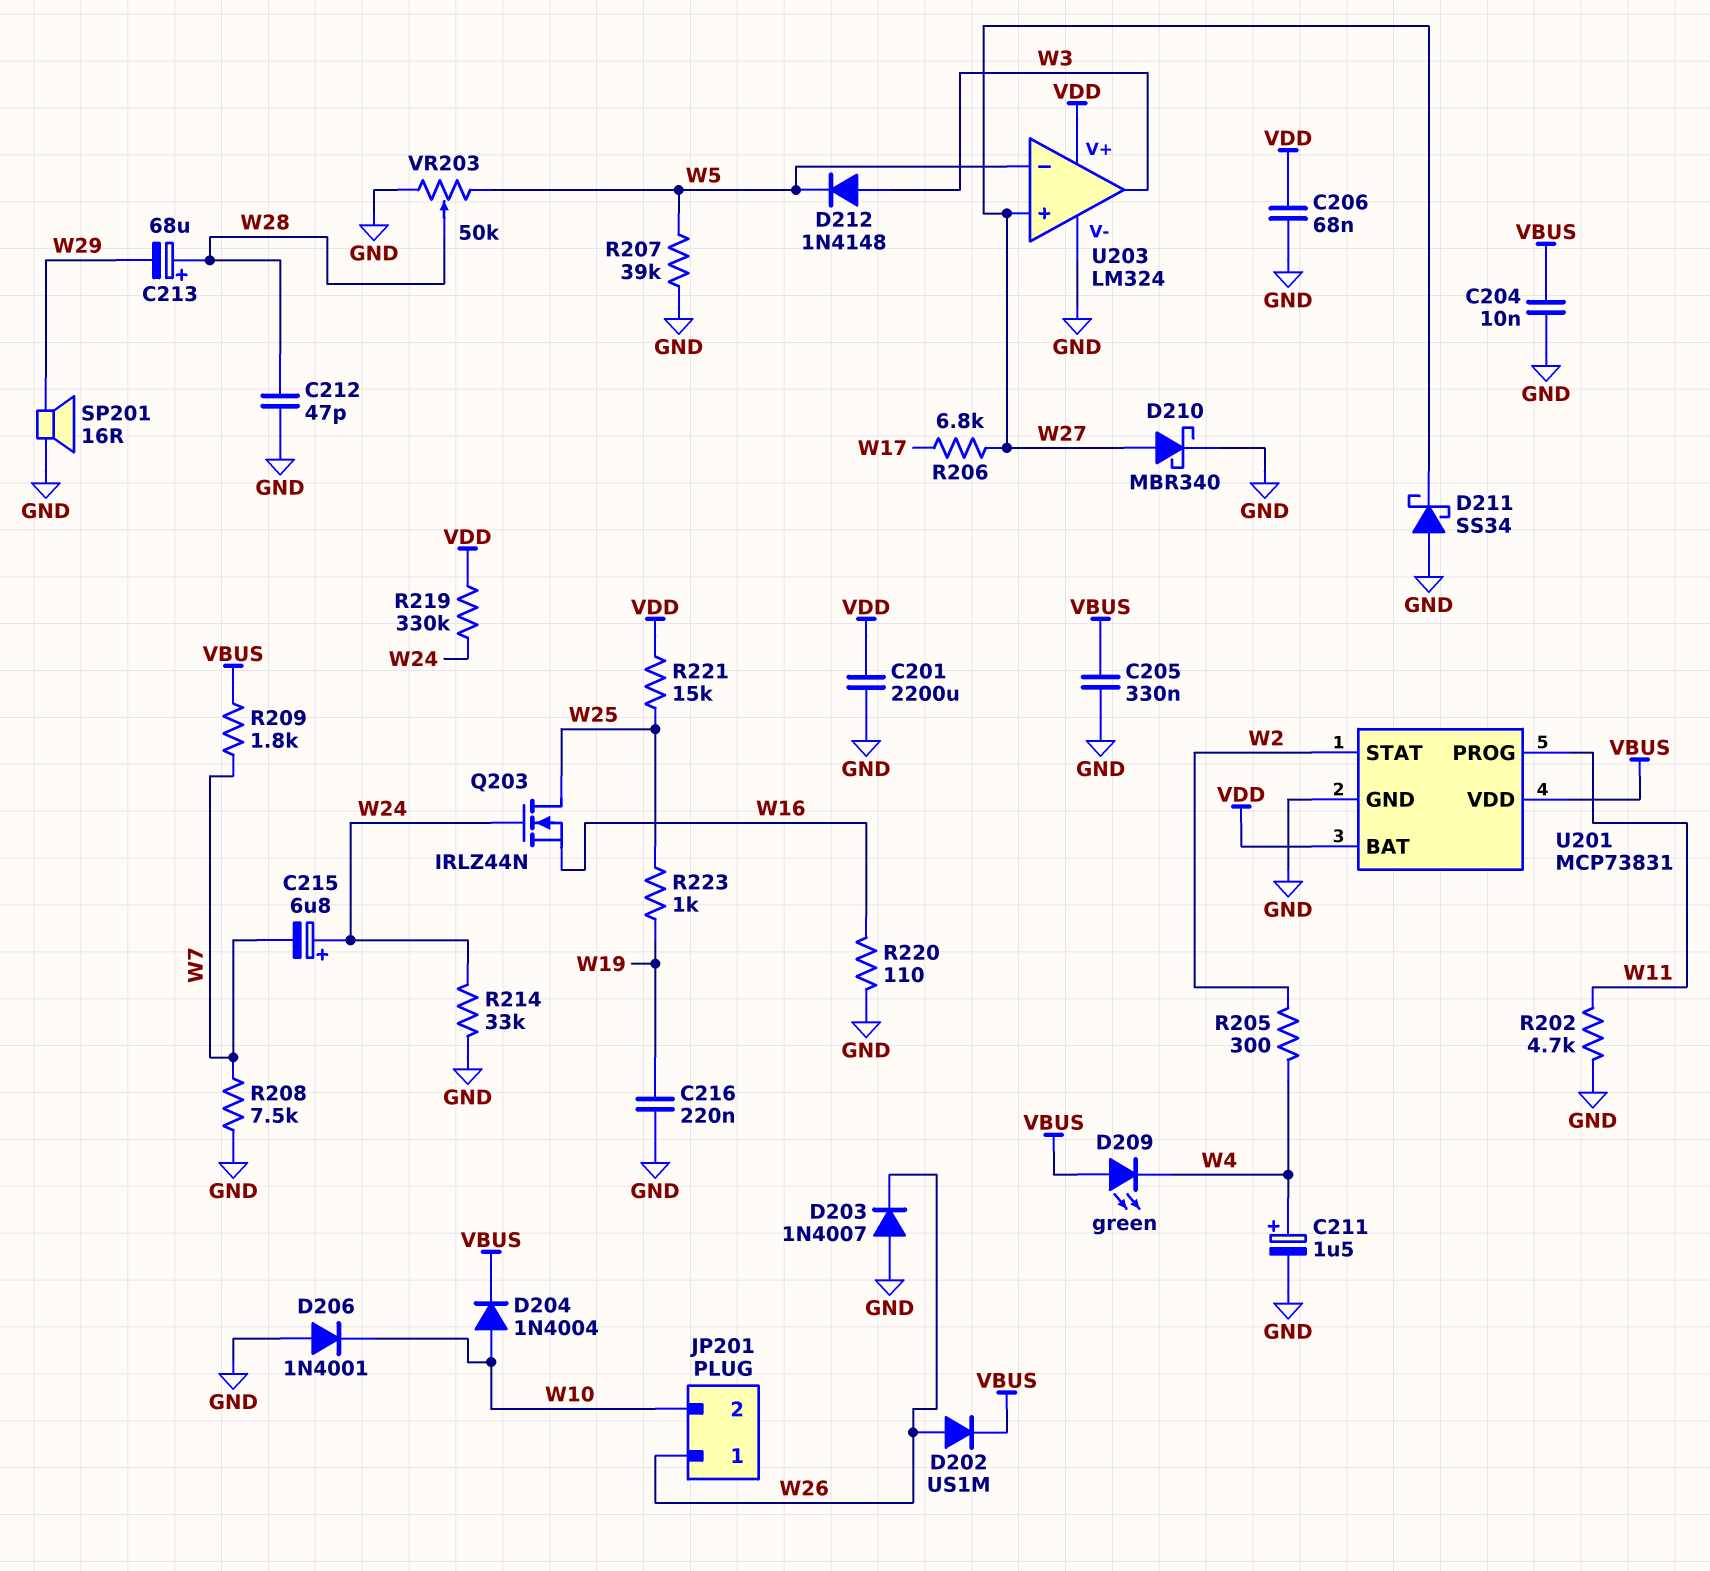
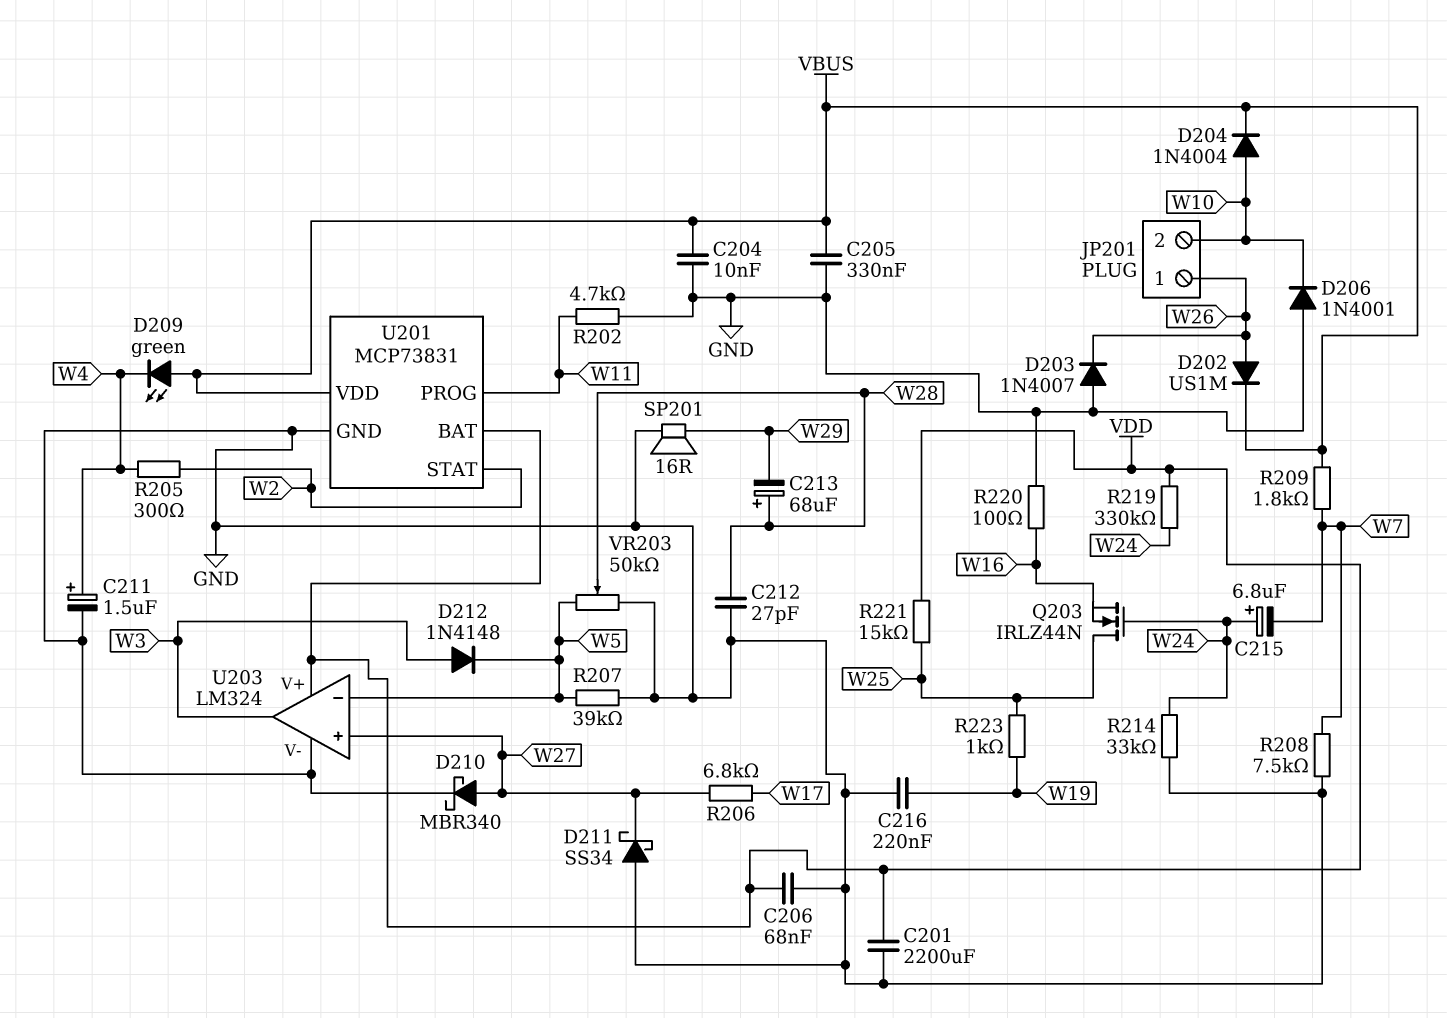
C212: 47pF (GND, W28) -> 27pF (GND, W28)
R220: 110 (GND, W16) -> 100 (GND, W16)

